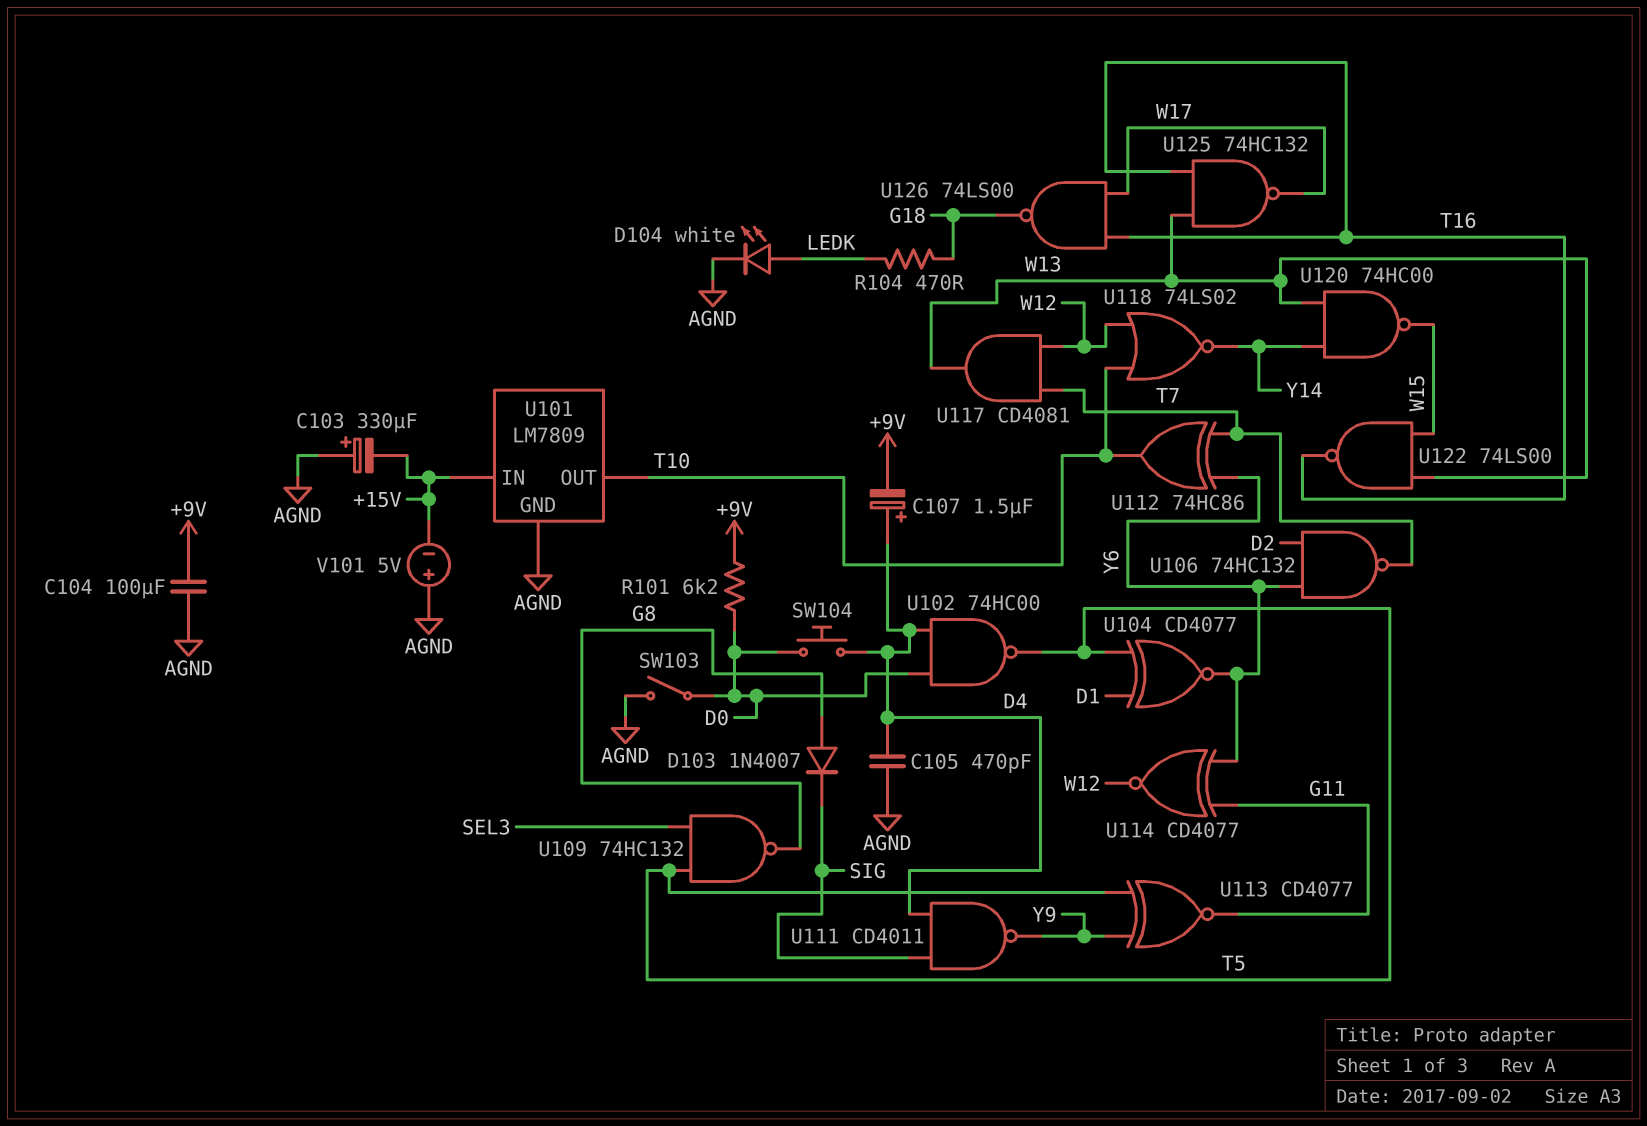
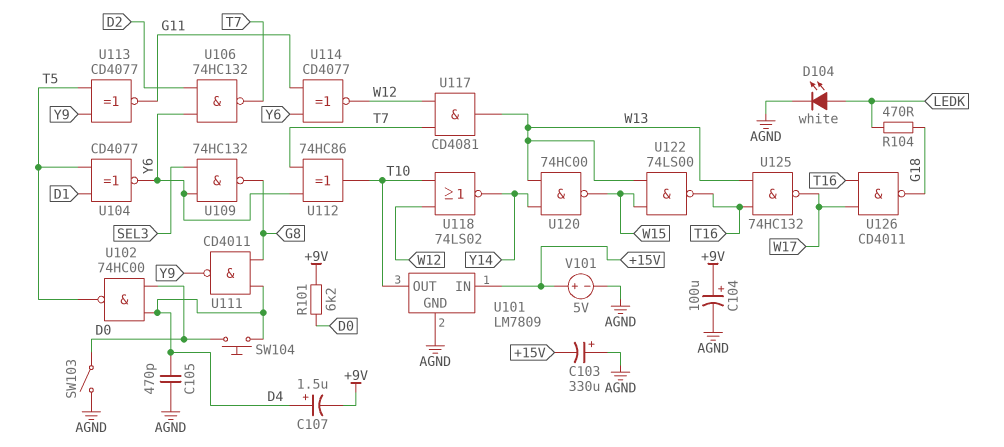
C104: 100uF (+9V, AGND) -> 100uF (plus +9V, minus AGND)
D103: diode 1N4007 (A G8, K SIG) -> none
U109: NAND 74HC132 (in SEL3, in T5, out G8) -> NAND 74HC132 (in SEL3, in Y6, out G8)
U111: NAND CD4011 (in D4, in SIG, out Y9) -> NAND CD4011 (in D4, in G8, out Y9)
U126: NAND 74LS00 (in T16, in W17, out G18) -> NAND CD4011 (in T16, in W17, out G18)
V101: 5V (plus AGND, minus +15V) -> 5V (plus +15V, minus AGND)

